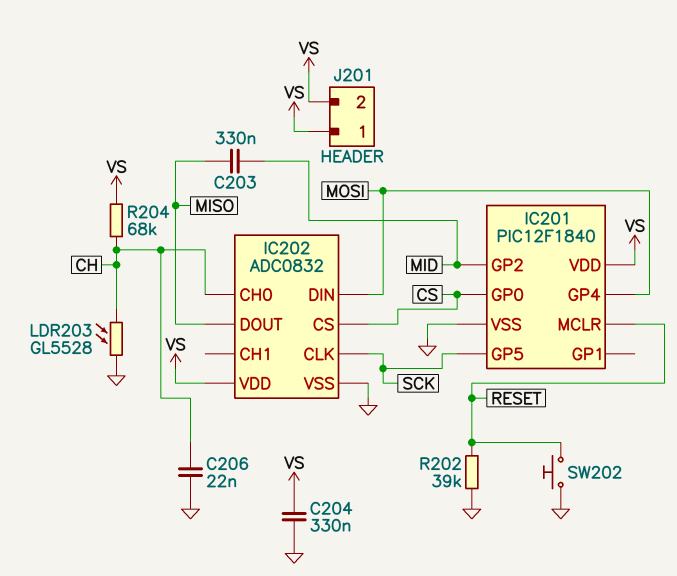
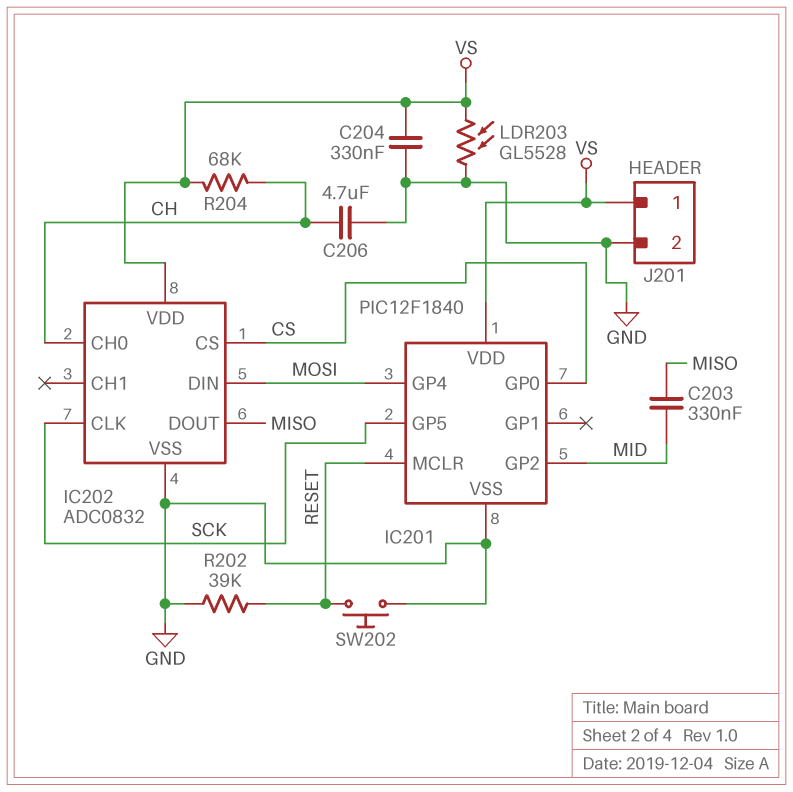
C206: 22nF (CH, GND) -> 4.7uF (CH, GND)
J201 pin 2: VS -> GND
LDR203: GL5528 (CH, GND) -> GL5528 (GND, VS)

